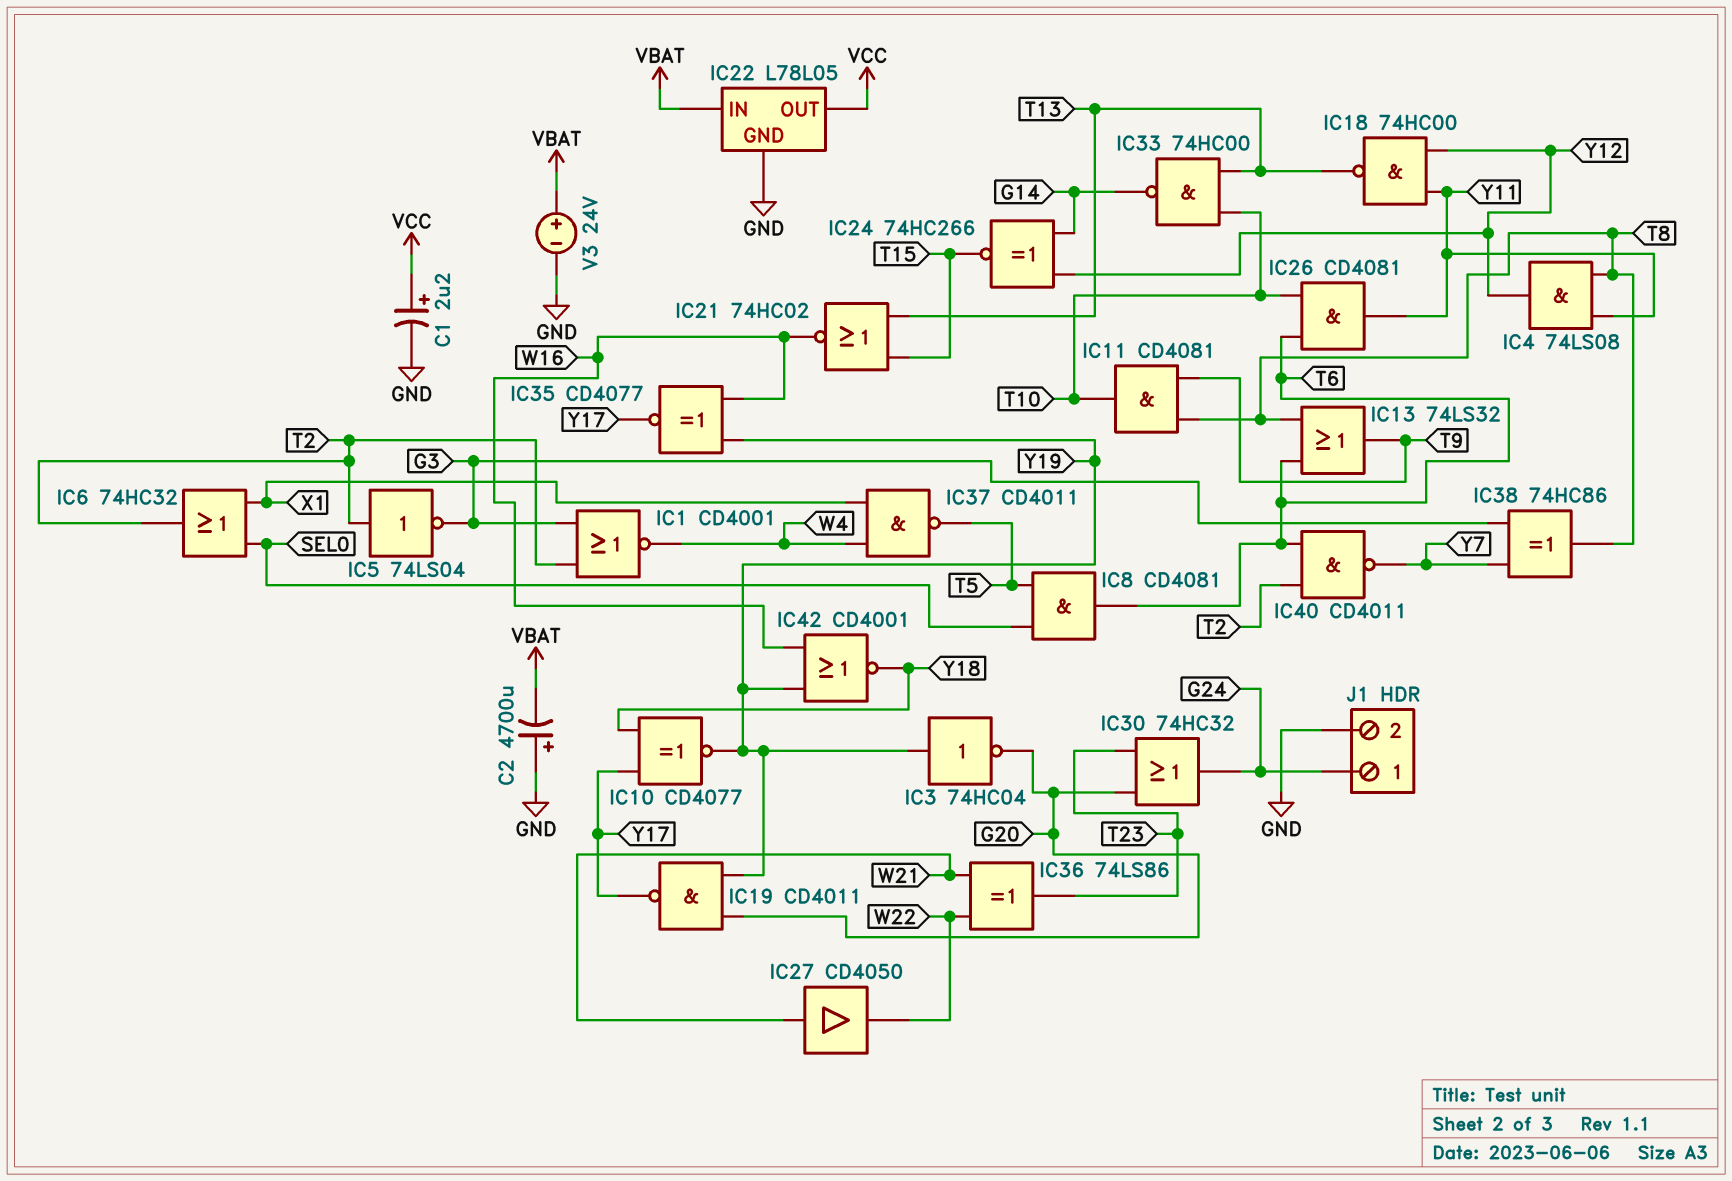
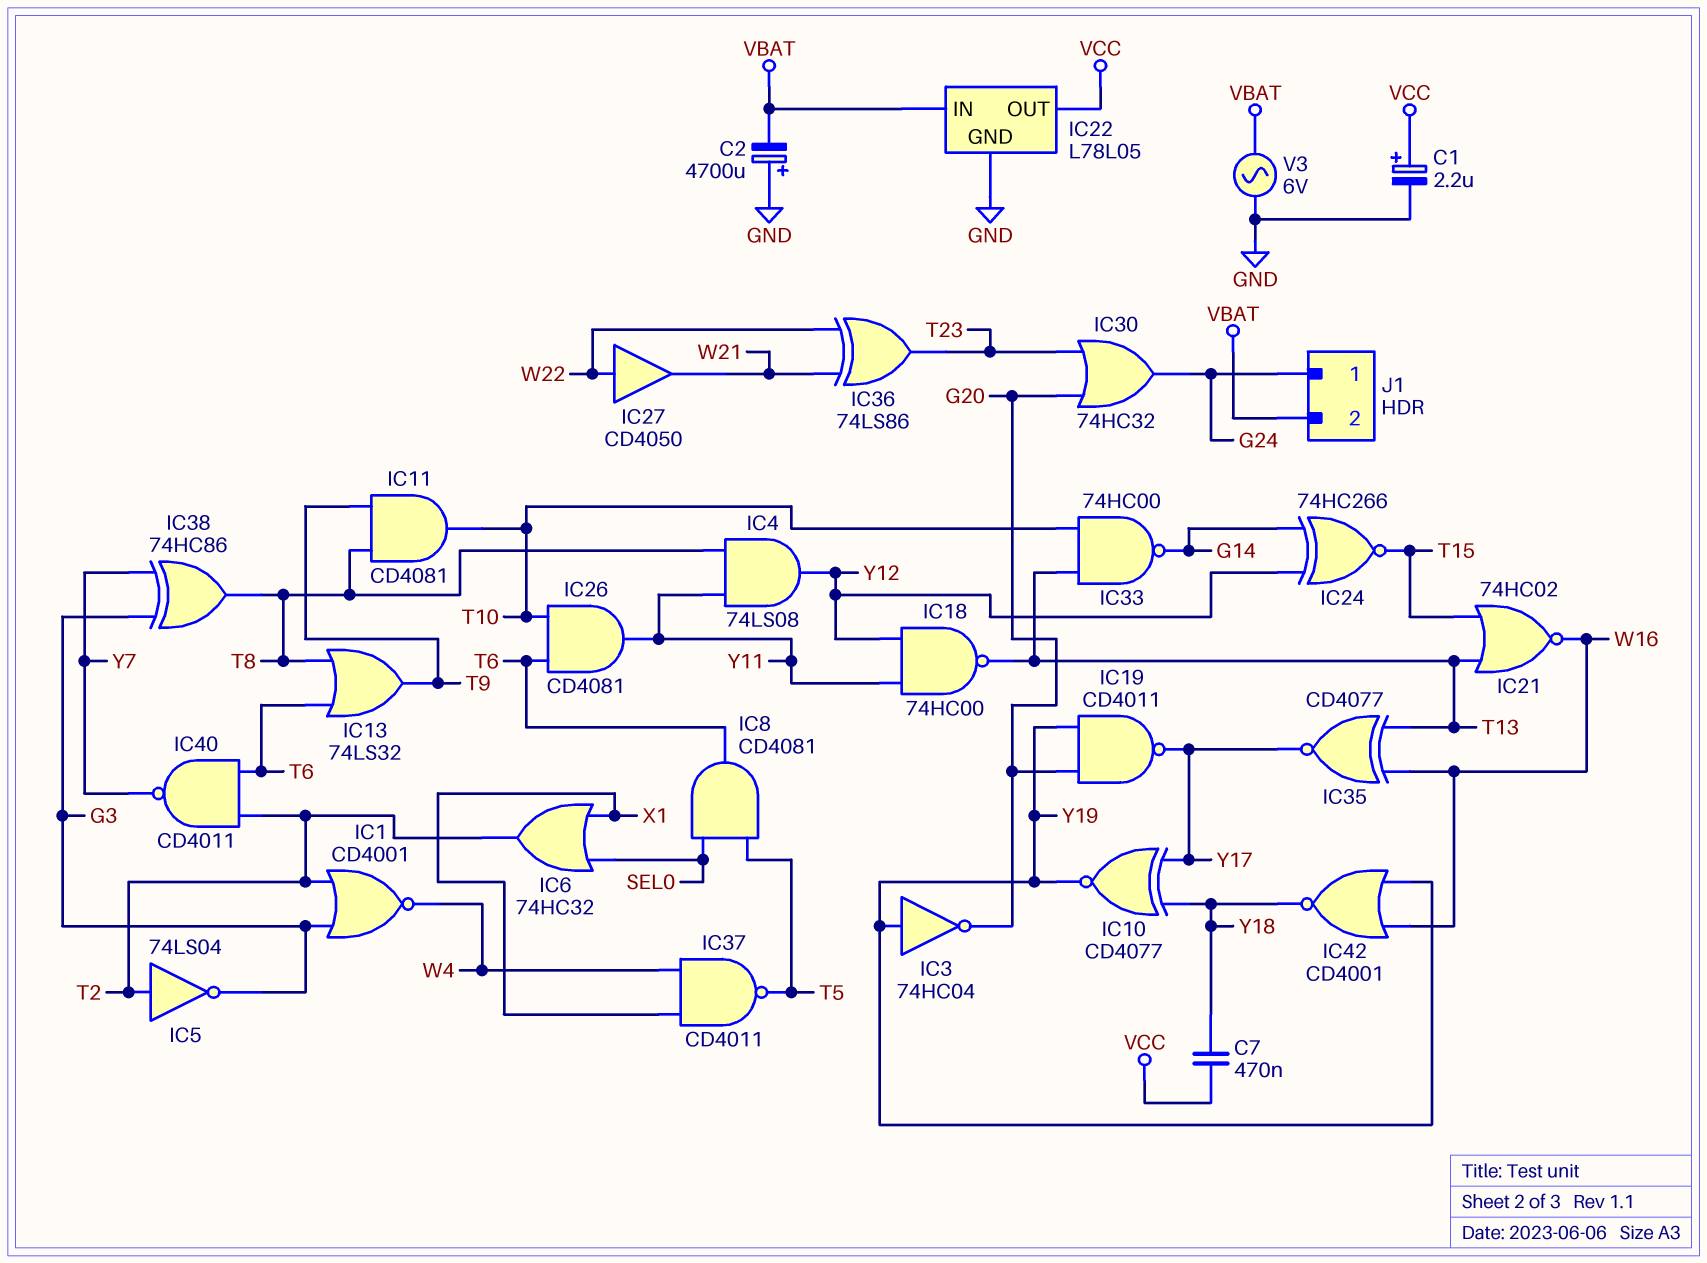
C7: none -> 470nF (VCC, Y18)
IC27: buffer CD4050 (in W21, out W22) -> buffer CD4050 (in W22, out W21)
IC35: XNOR CD4077 (in W16, in Y19, out Y17) -> XNOR CD4077 (in T13, in W16, out Y17)
J1 pin 2: GND -> VBAT
V3: 24V (plus VBAT, minus GND) -> AC 6V (GND, VBAT)

